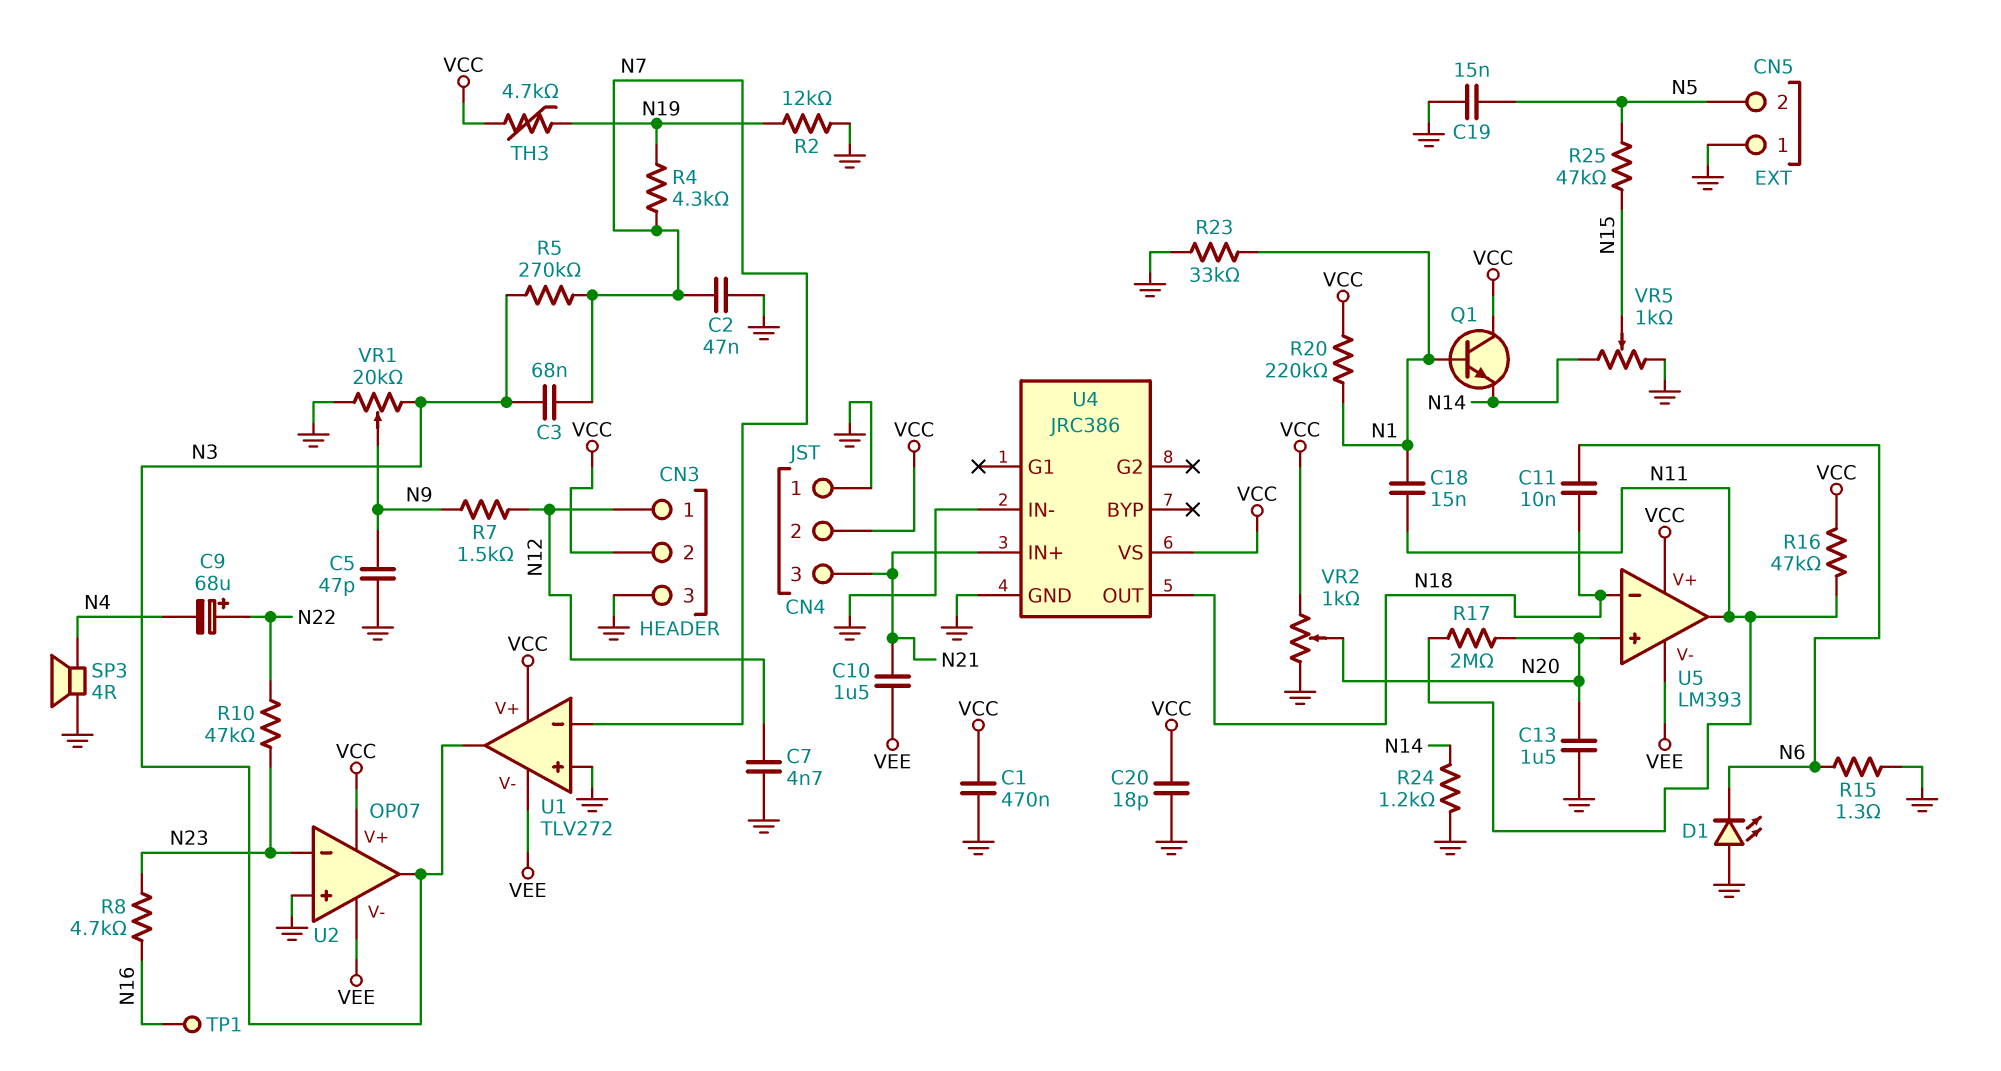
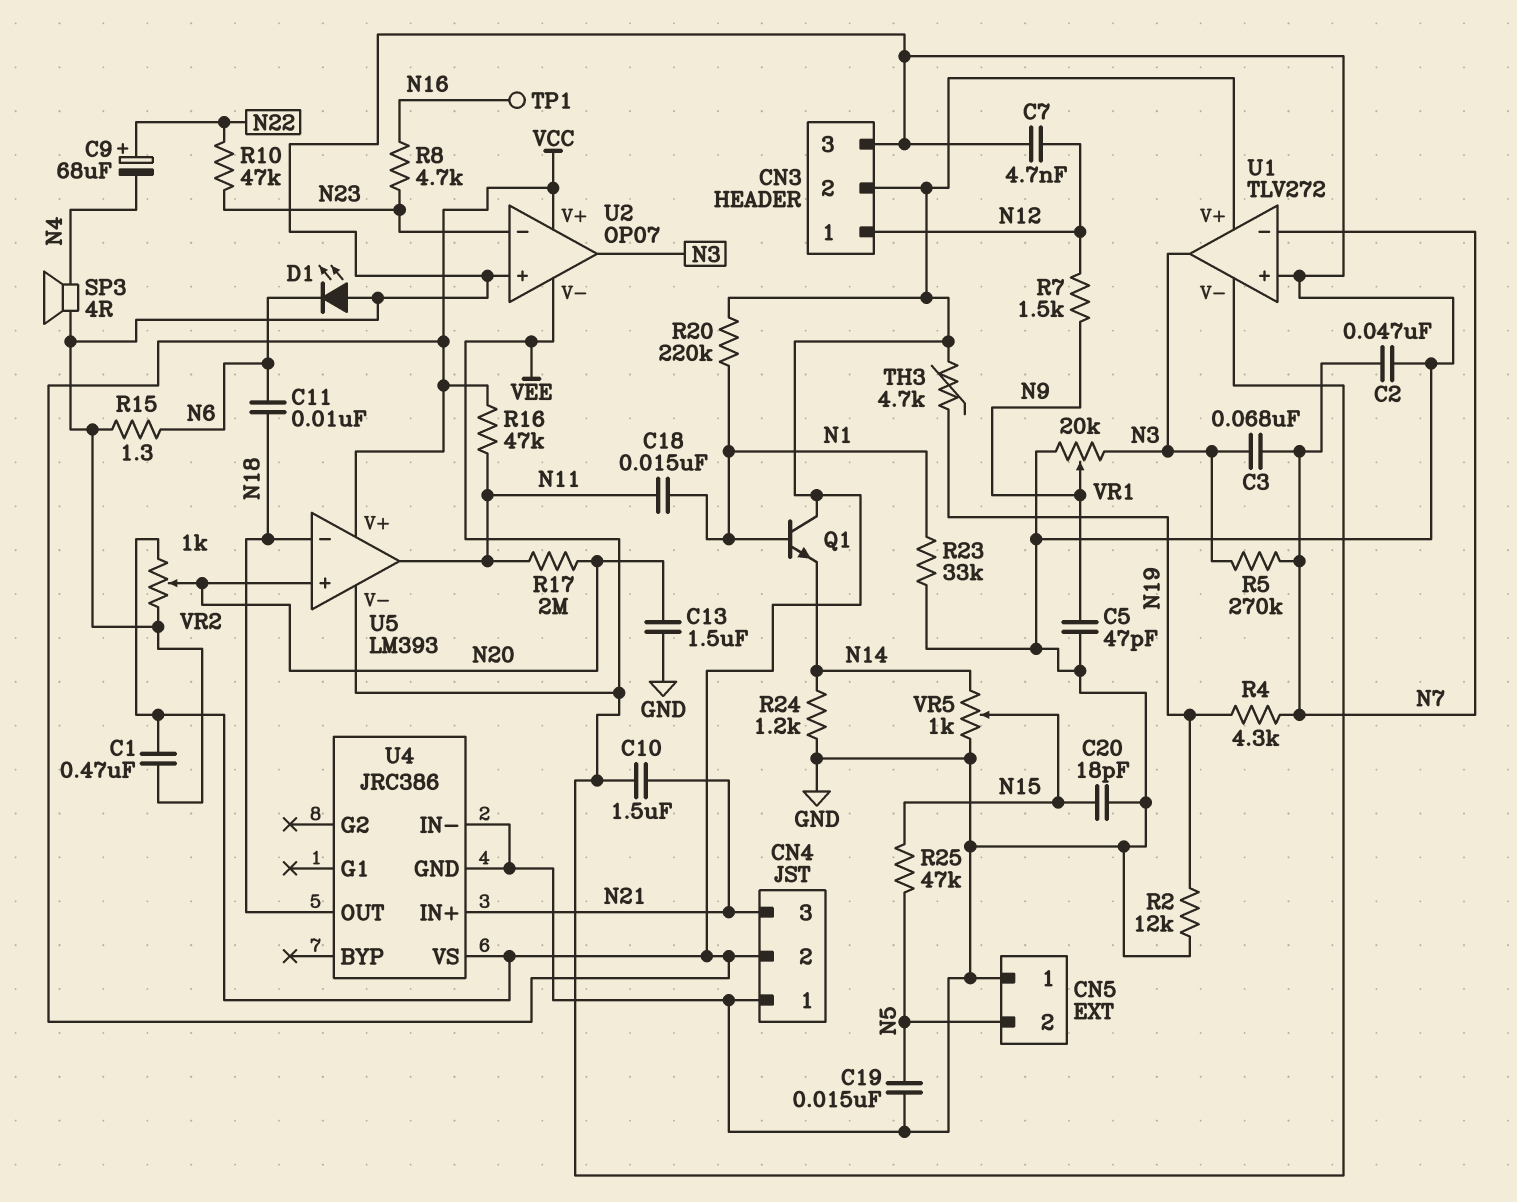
C20: 18pF (GND, VCC) -> 18pF (GND, N15)

